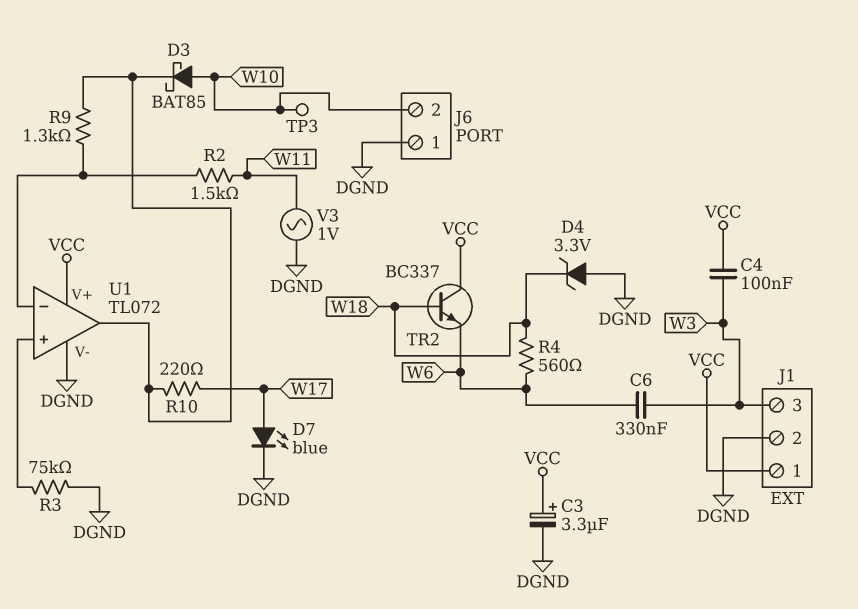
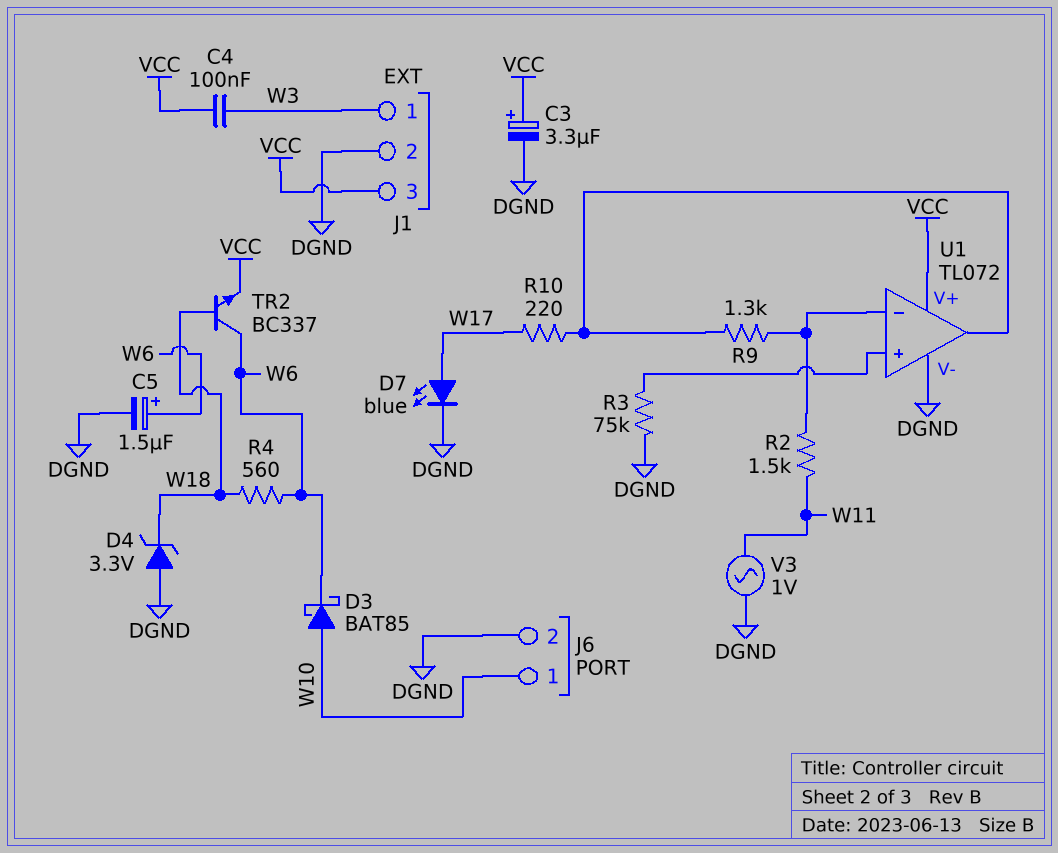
C5: none -> 1.5uF (plus W6, minus DGND)
C6: 330nF (W3, W6) -> none
D3: schottky BAT85 (A W10, K U1/out) -> schottky BAT85 (A W10, K W6)
J1 pin 1: VCC -> W3
J1 pin 3: W3 -> VCC
J6 pin 1: DGND -> W10
J6 pin 2: W10 -> DGND
TP3: test point (W10) -> none
TR2: NPN BC337 (B W18, C VCC, E W6) -> NPN BC337 (B W18, C W6, E VCC)

